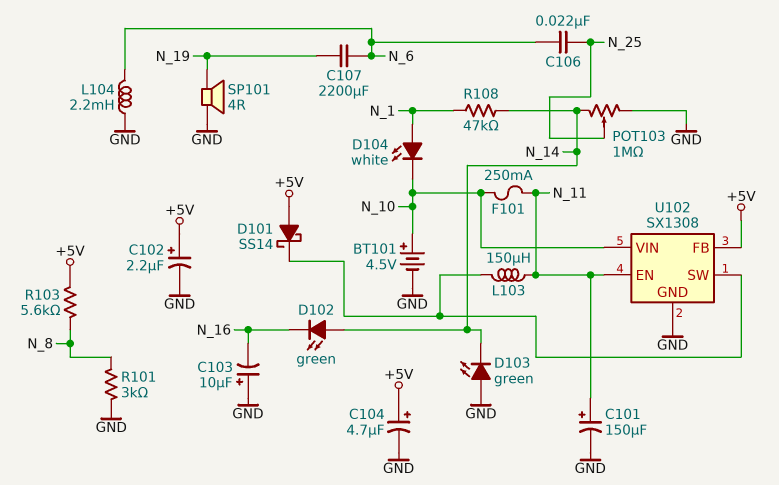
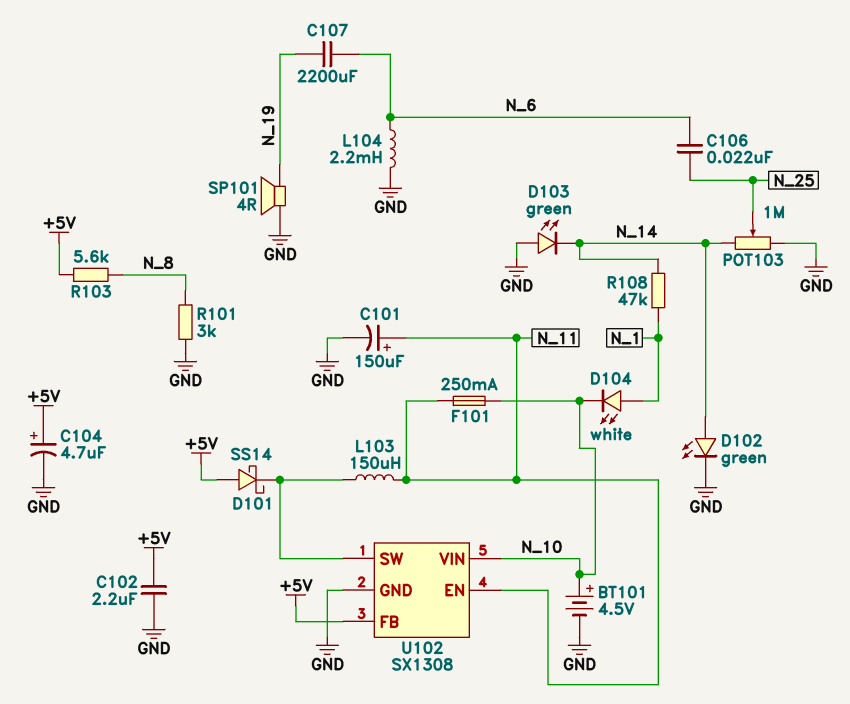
C102: 2.2uF (plus +5V, minus GND) -> 2.2uF (+5V, GND)
C103: 10uF (plus GND, minus N_16) -> none
D102: LED green (A N_14, K N_16) -> LED green (A N_14, K GND)

